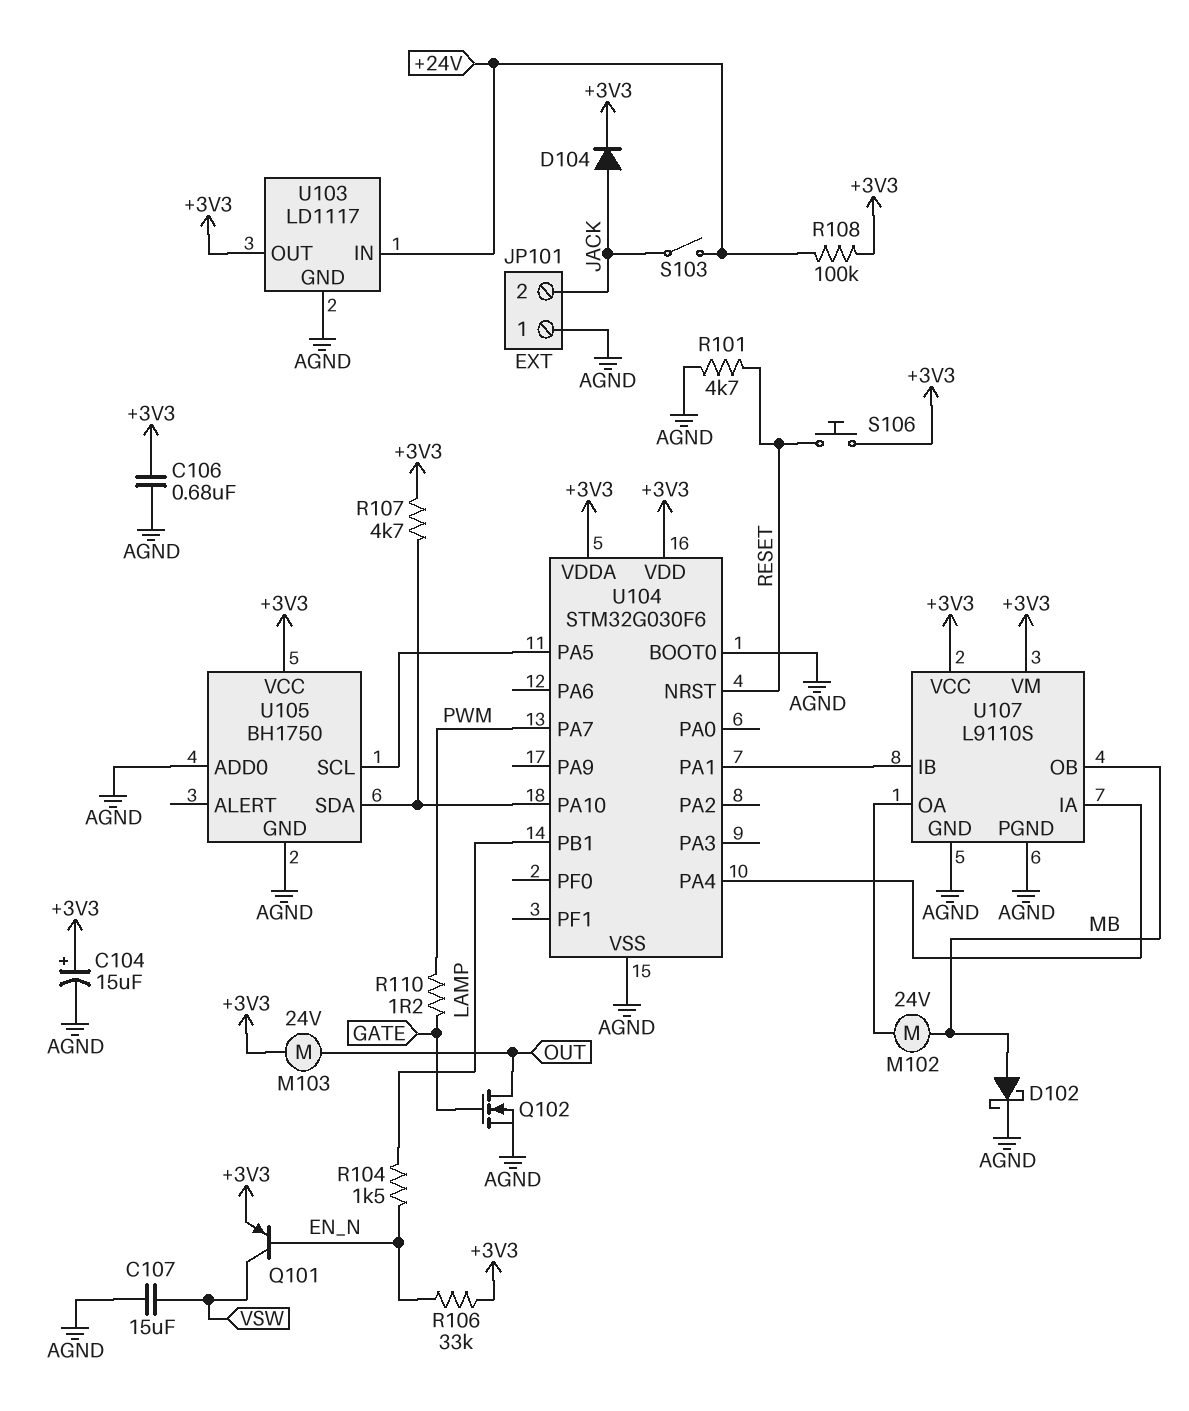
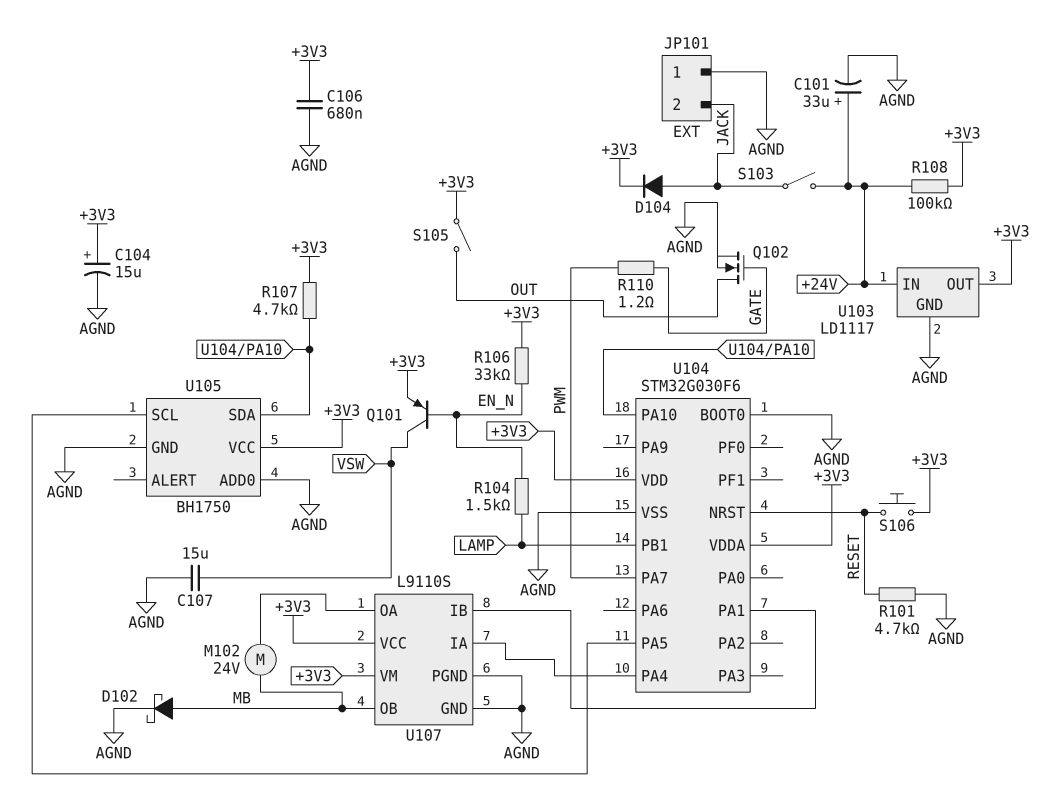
C101: none -> 33uF (plus +24V, minus AGND)
M103: motor 24V (+3V3, OUT) -> none
S105: none -> switch (+3V3, OUT)

